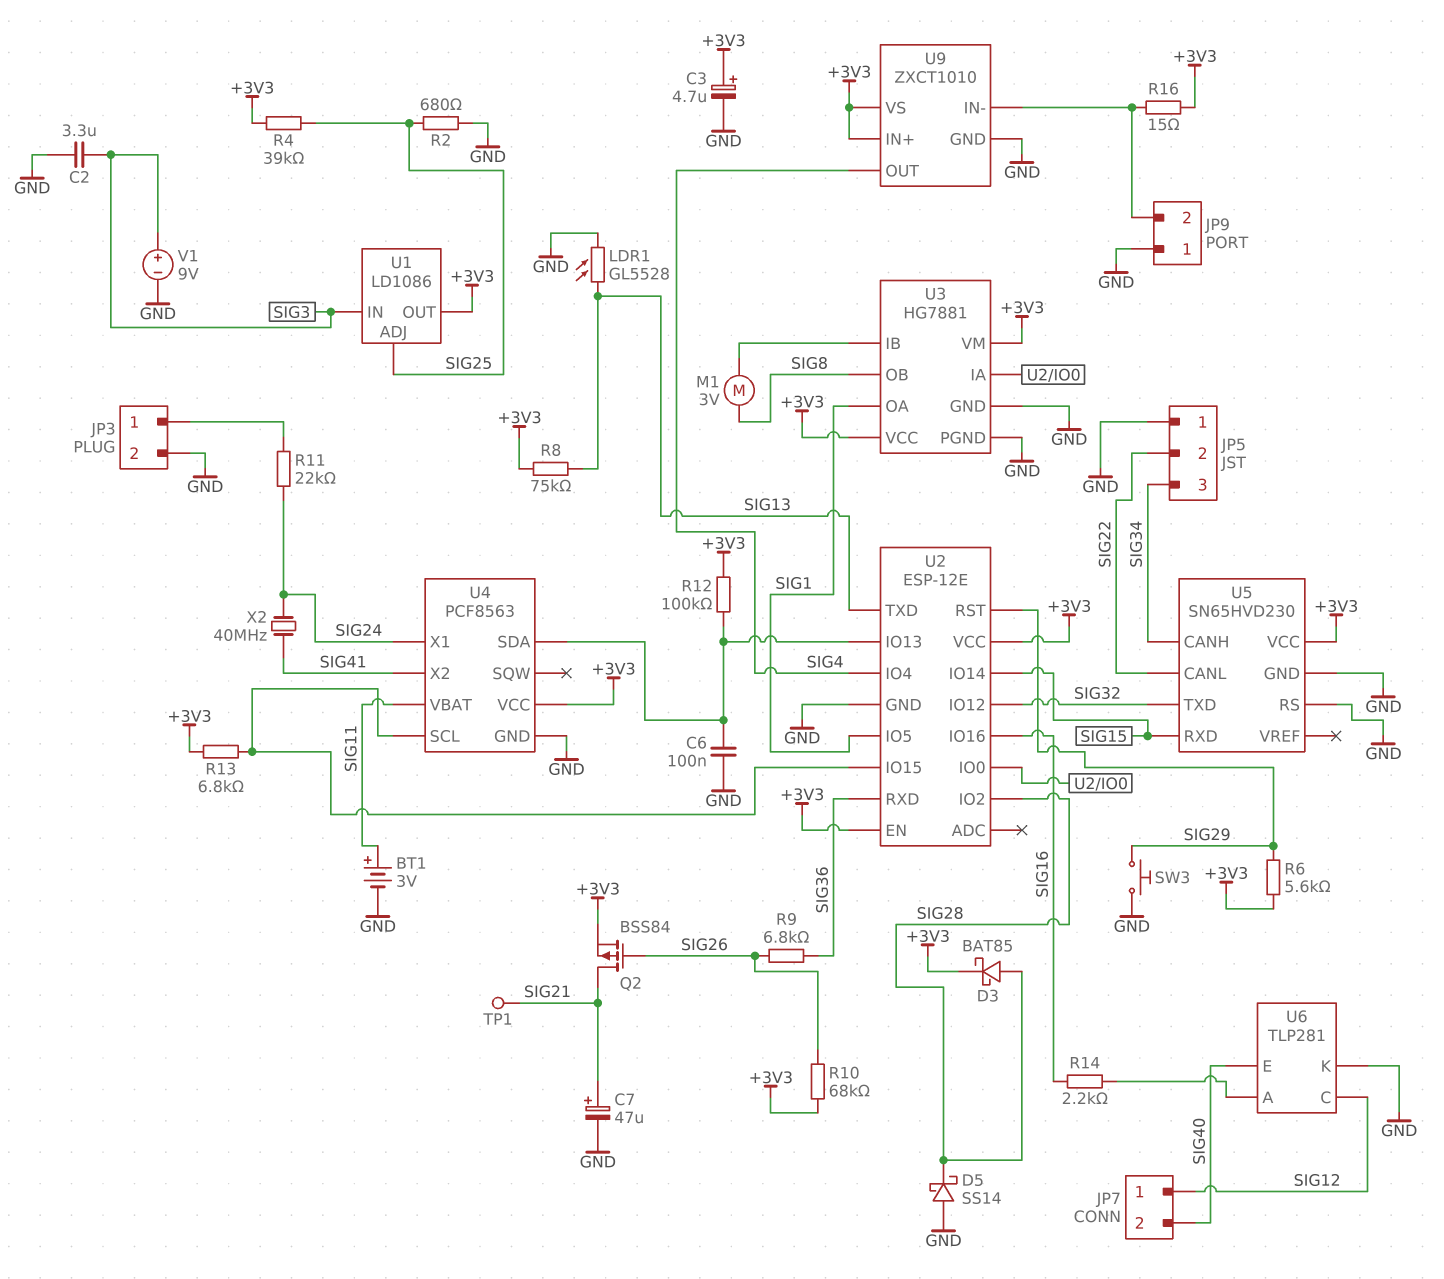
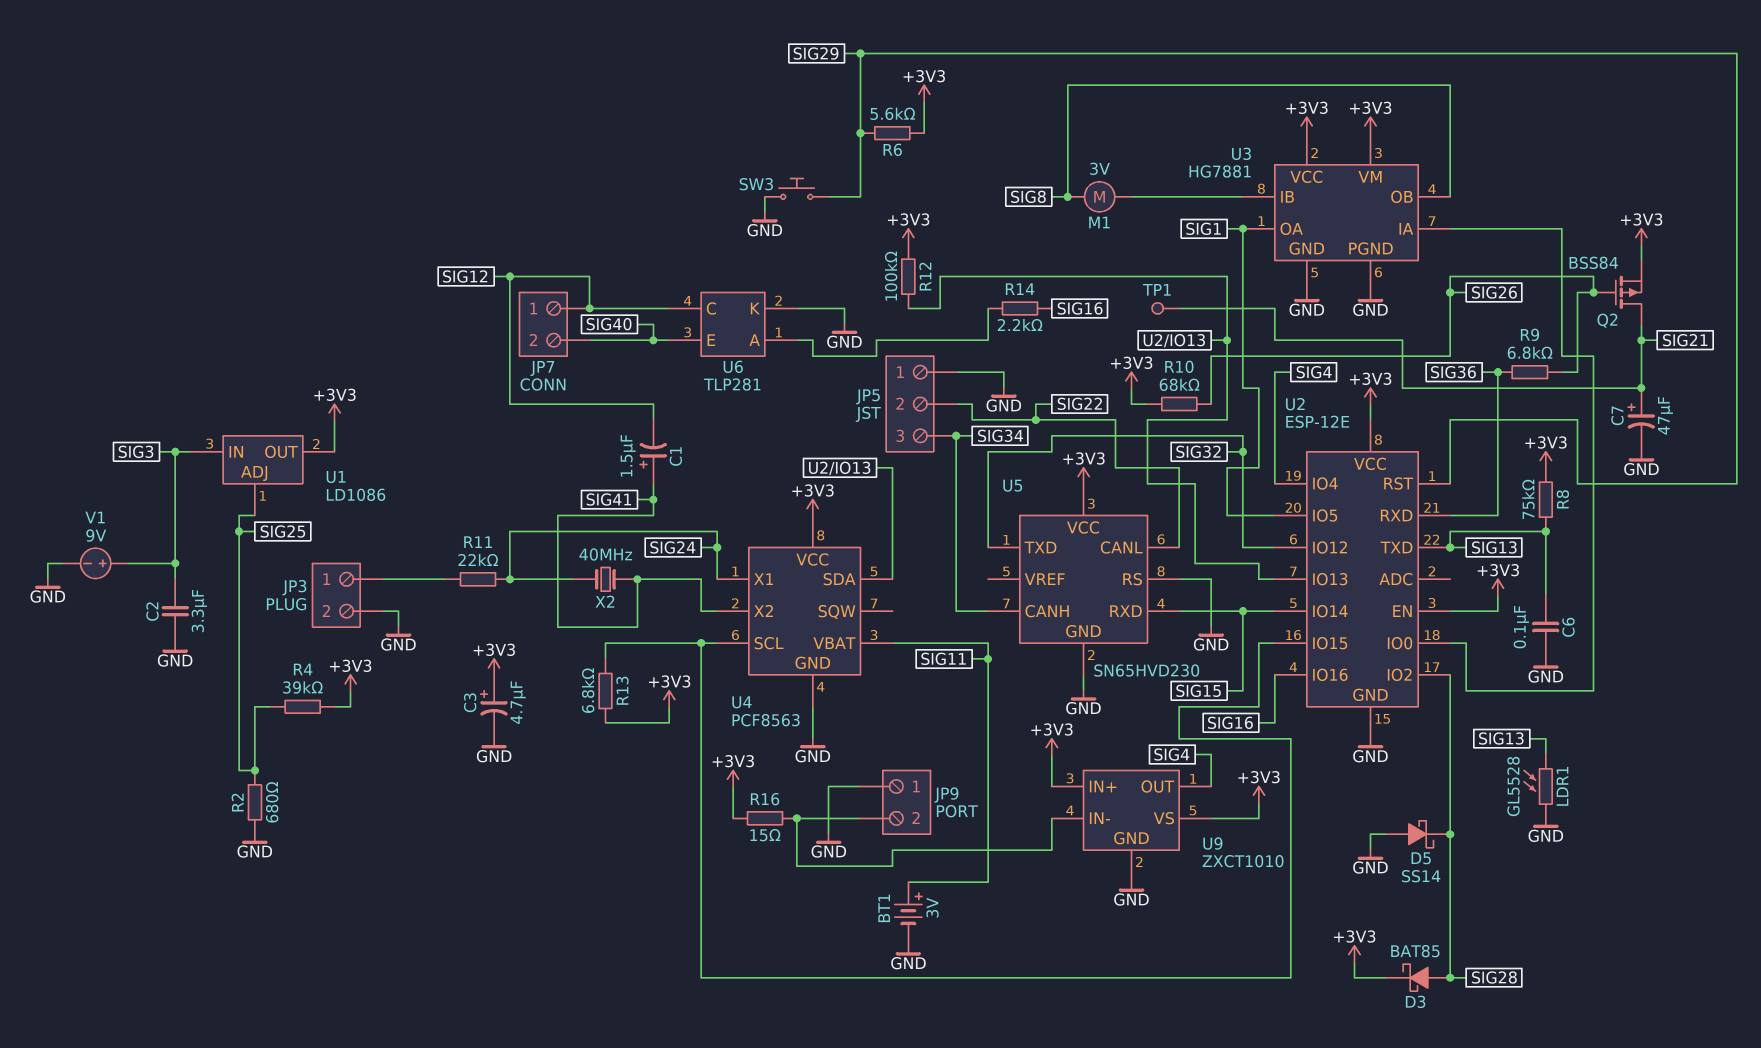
C1: none -> 1.5uF (plus SIG41, minus SIG12)
C6: 100nF (GND, U2/IO13) -> 100nF (GND, SIG13)

